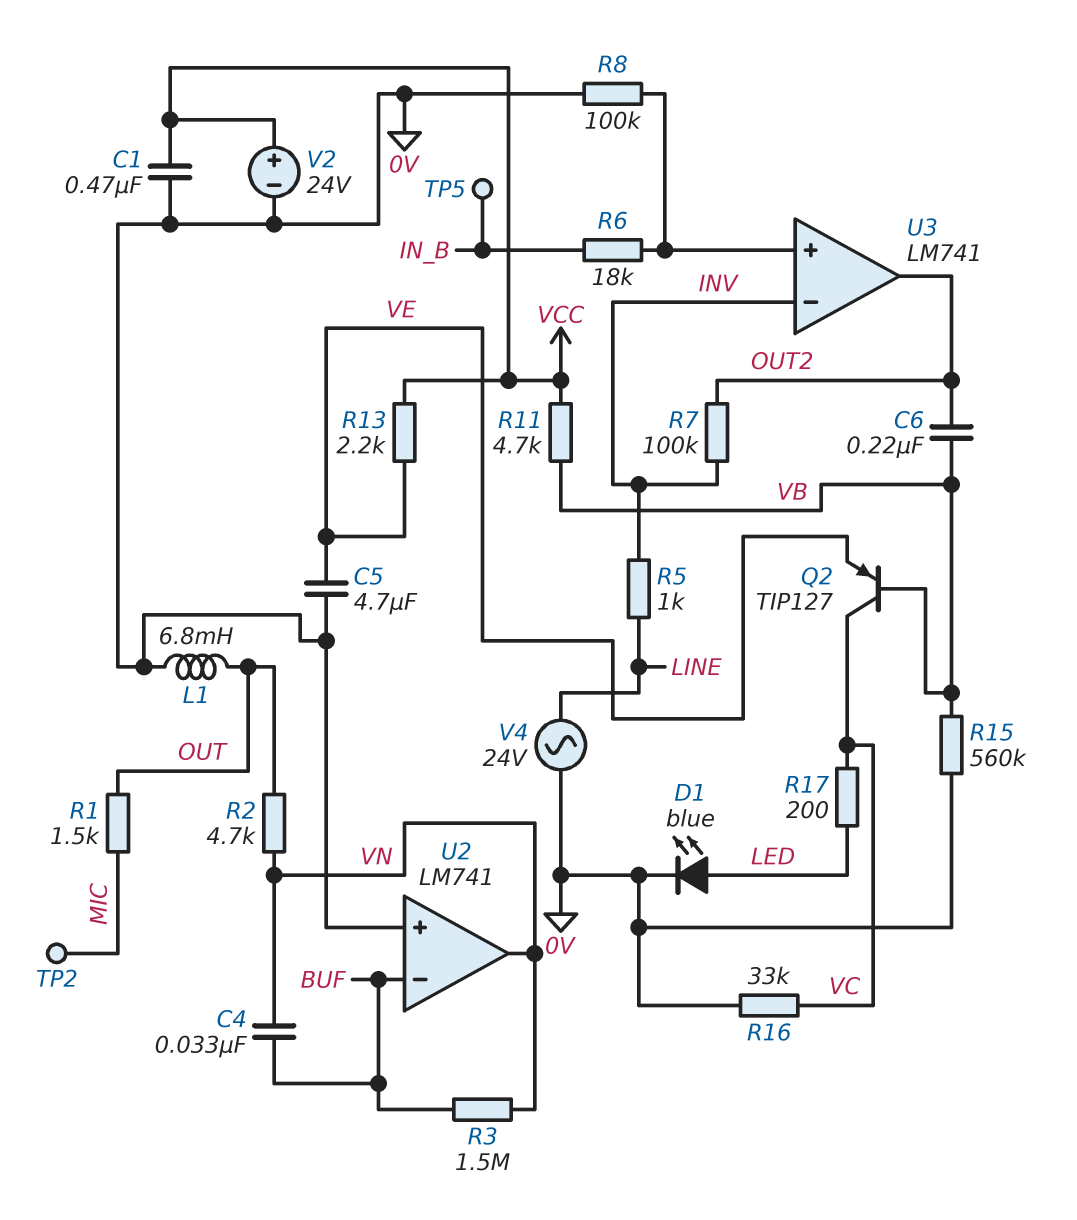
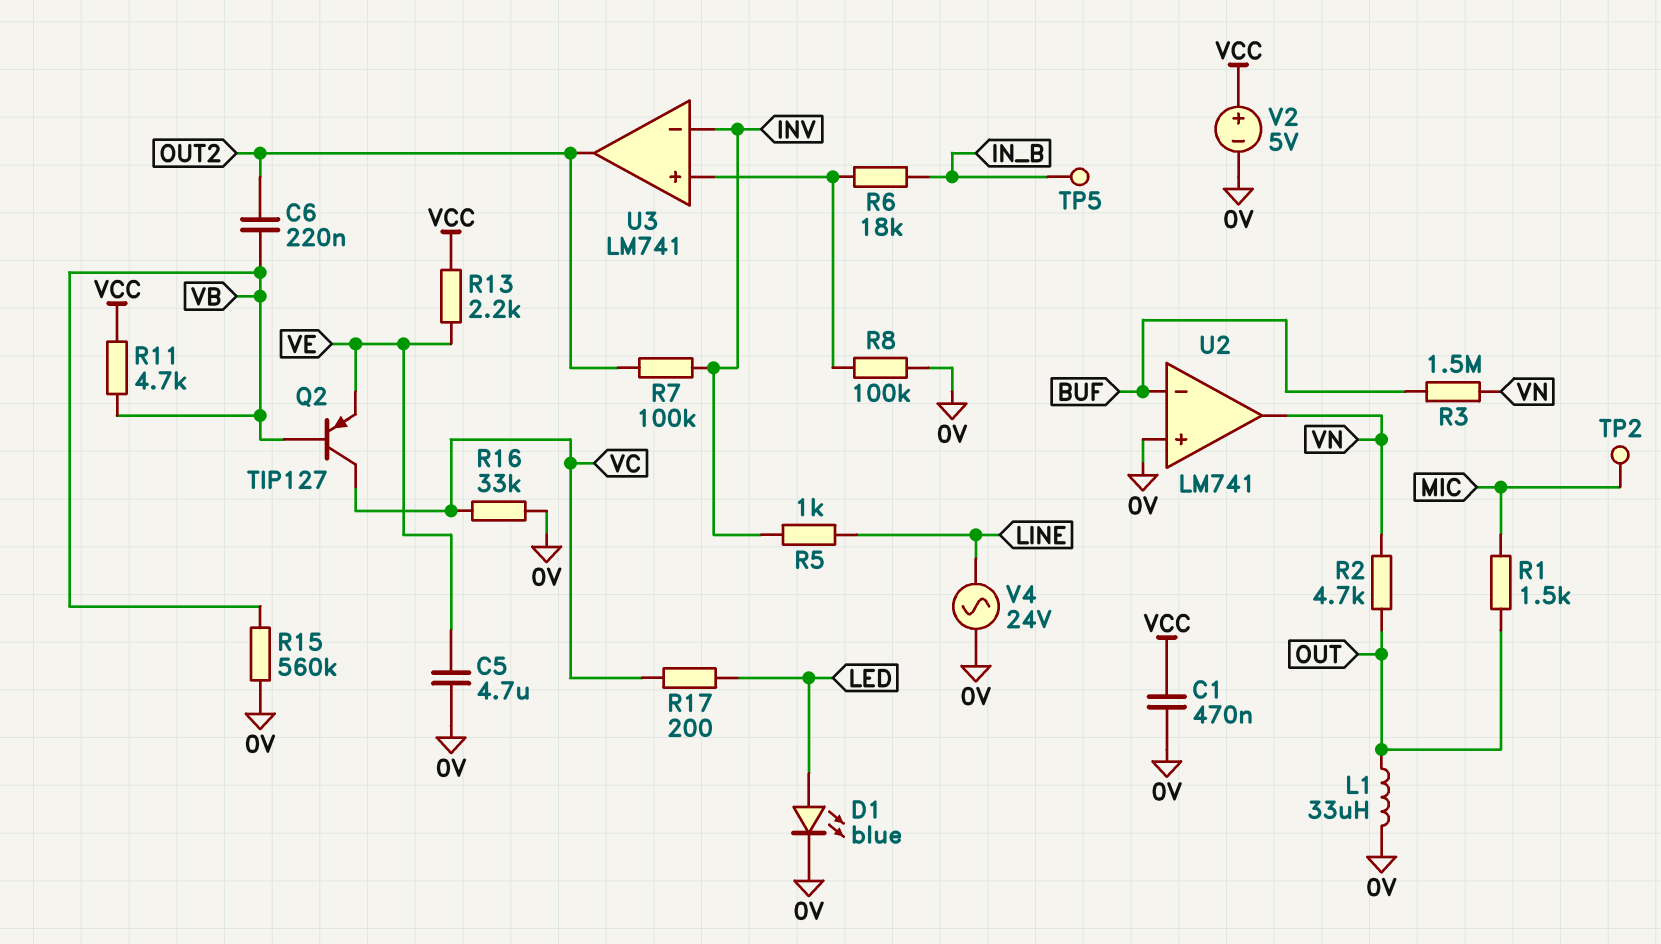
C4: 33nF (BUF, VN) -> none
L1: 6.8mH (0V, OUT) -> 33uH (0V, OUT)
V2: 24V (plus VCC, minus 0V) -> 5V (plus VCC, minus 0V)

